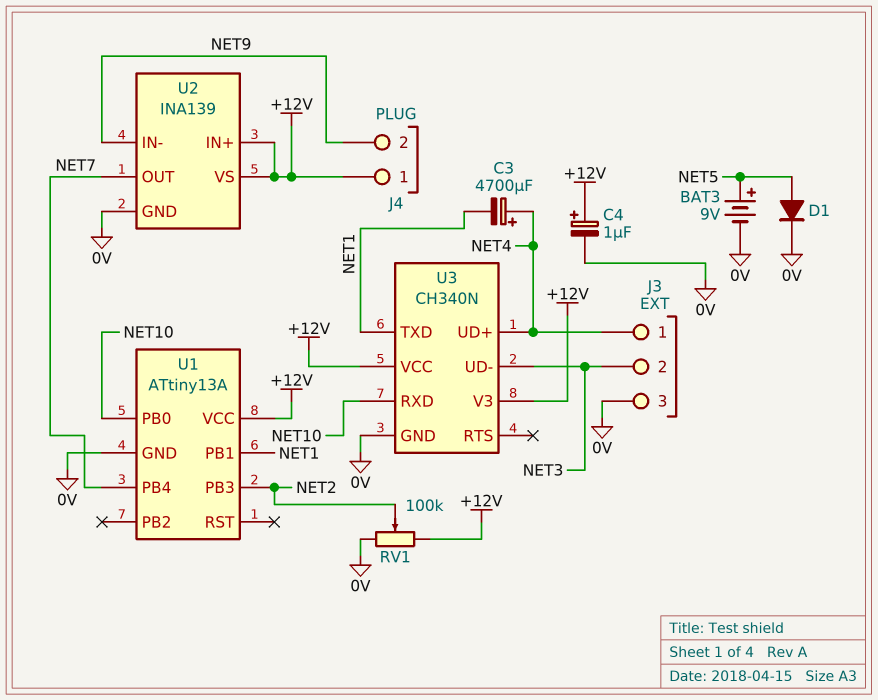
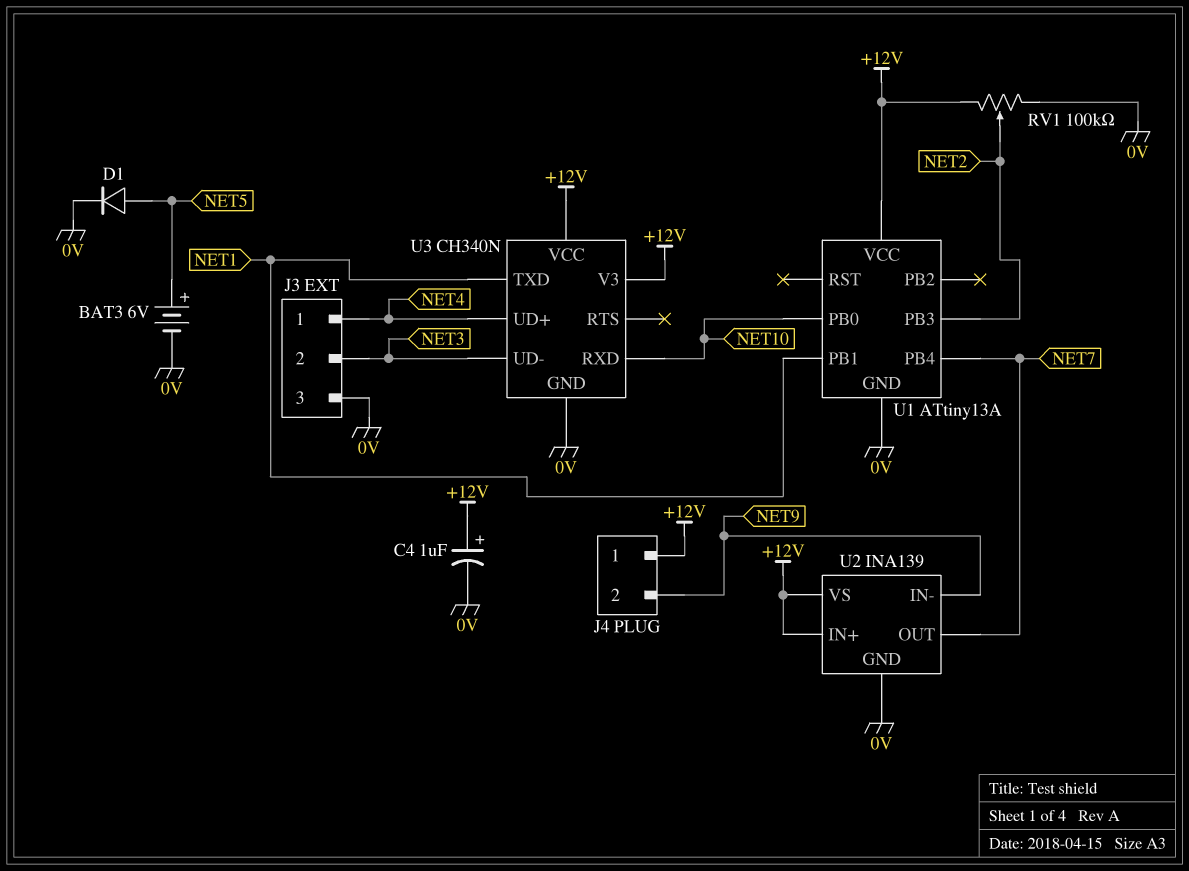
BAT3: 9V (plus NET5, minus 0V) -> 6V (plus NET5, minus 0V)
C3: 4700uF (plus NET4, minus NET1) -> none

